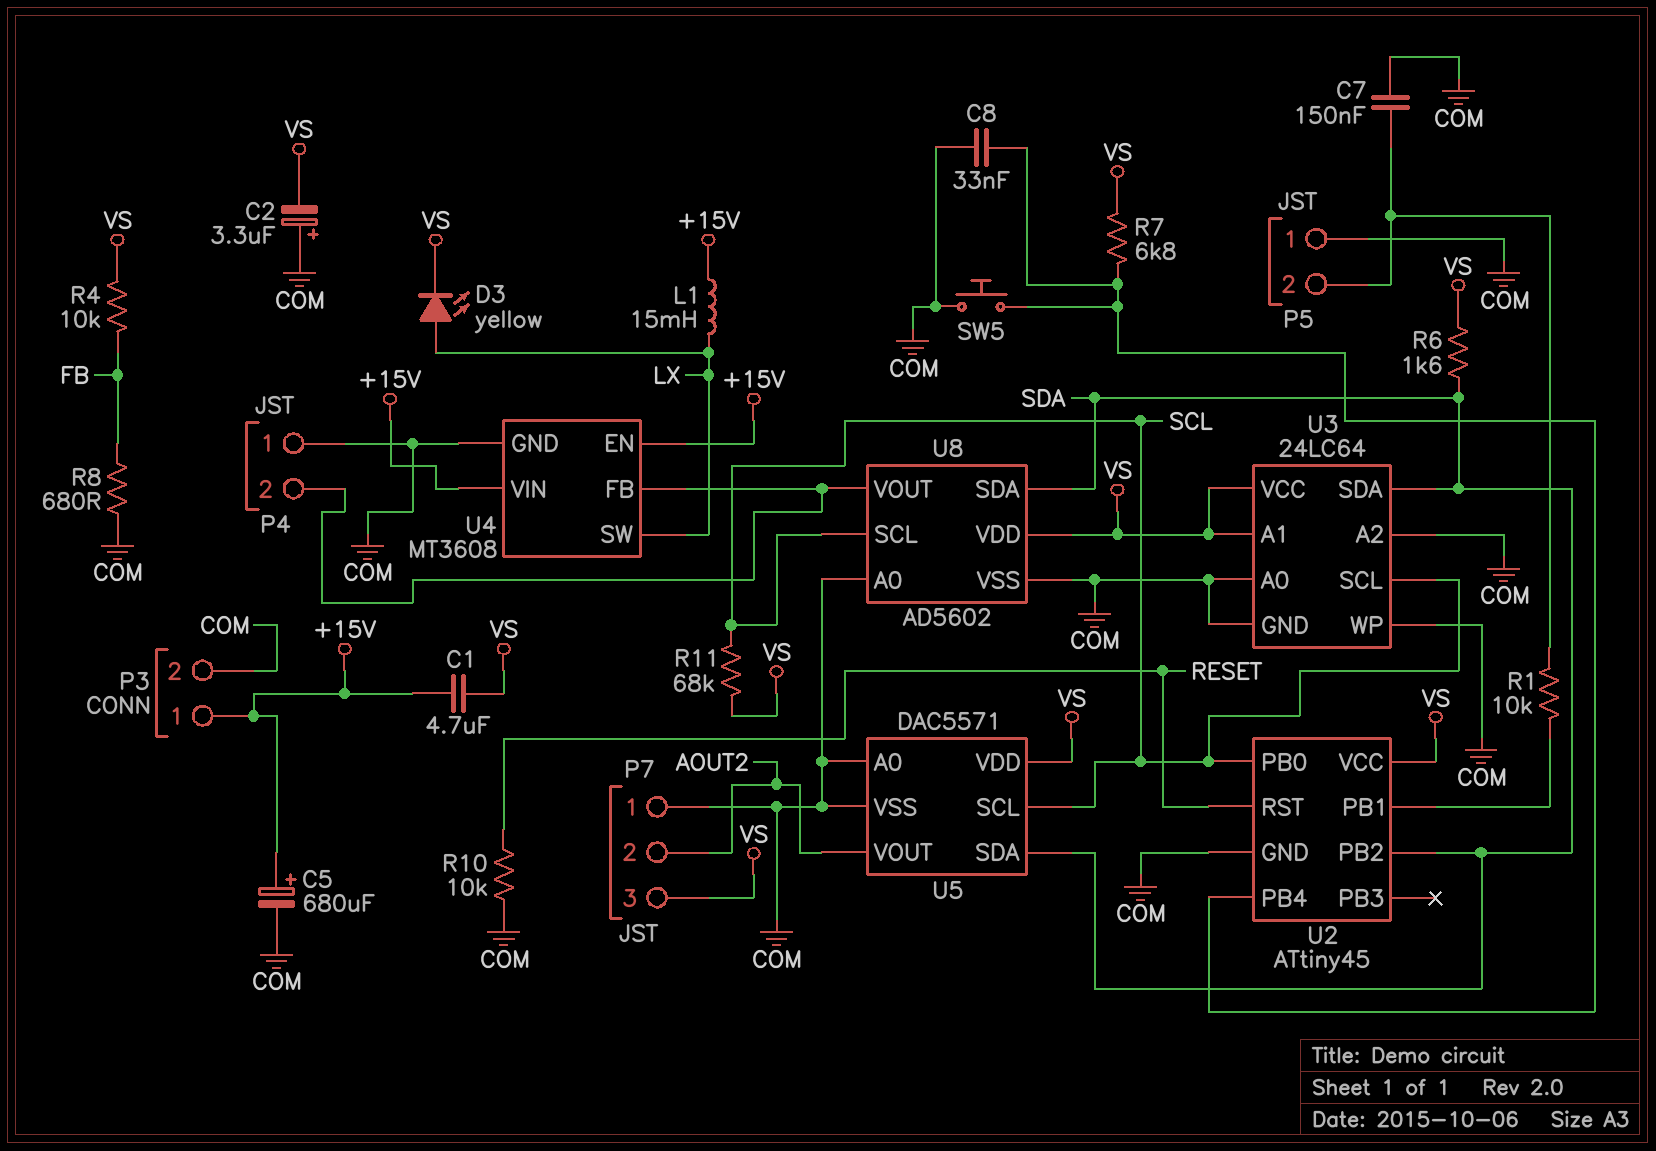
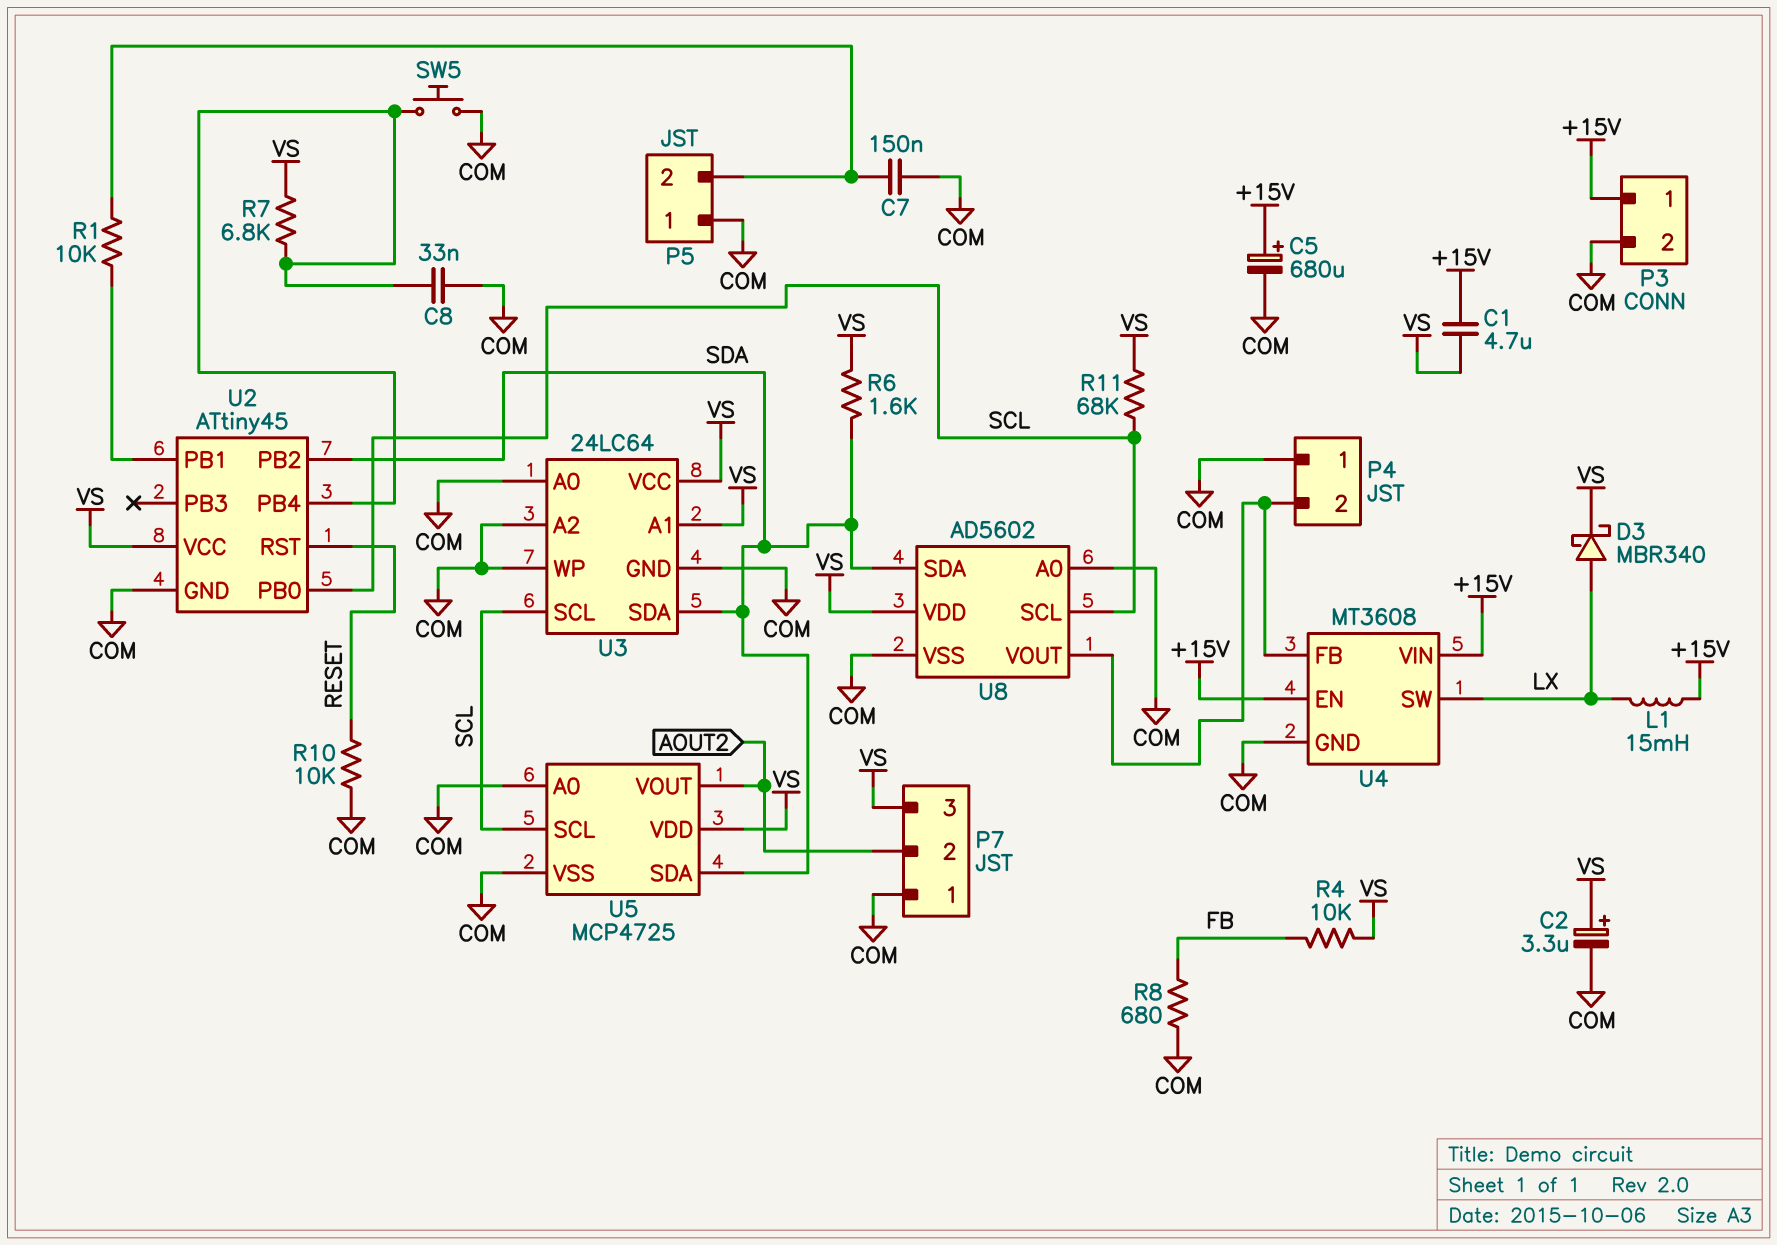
C2: 3.3uF (plus COM, minus VS) -> 3.3uF (plus VS, minus COM)
D3: LED yellow (A LX, K VS) -> schottky MBR340 (A LX, K VS)
U5: DAC5571 -> MCP4725

